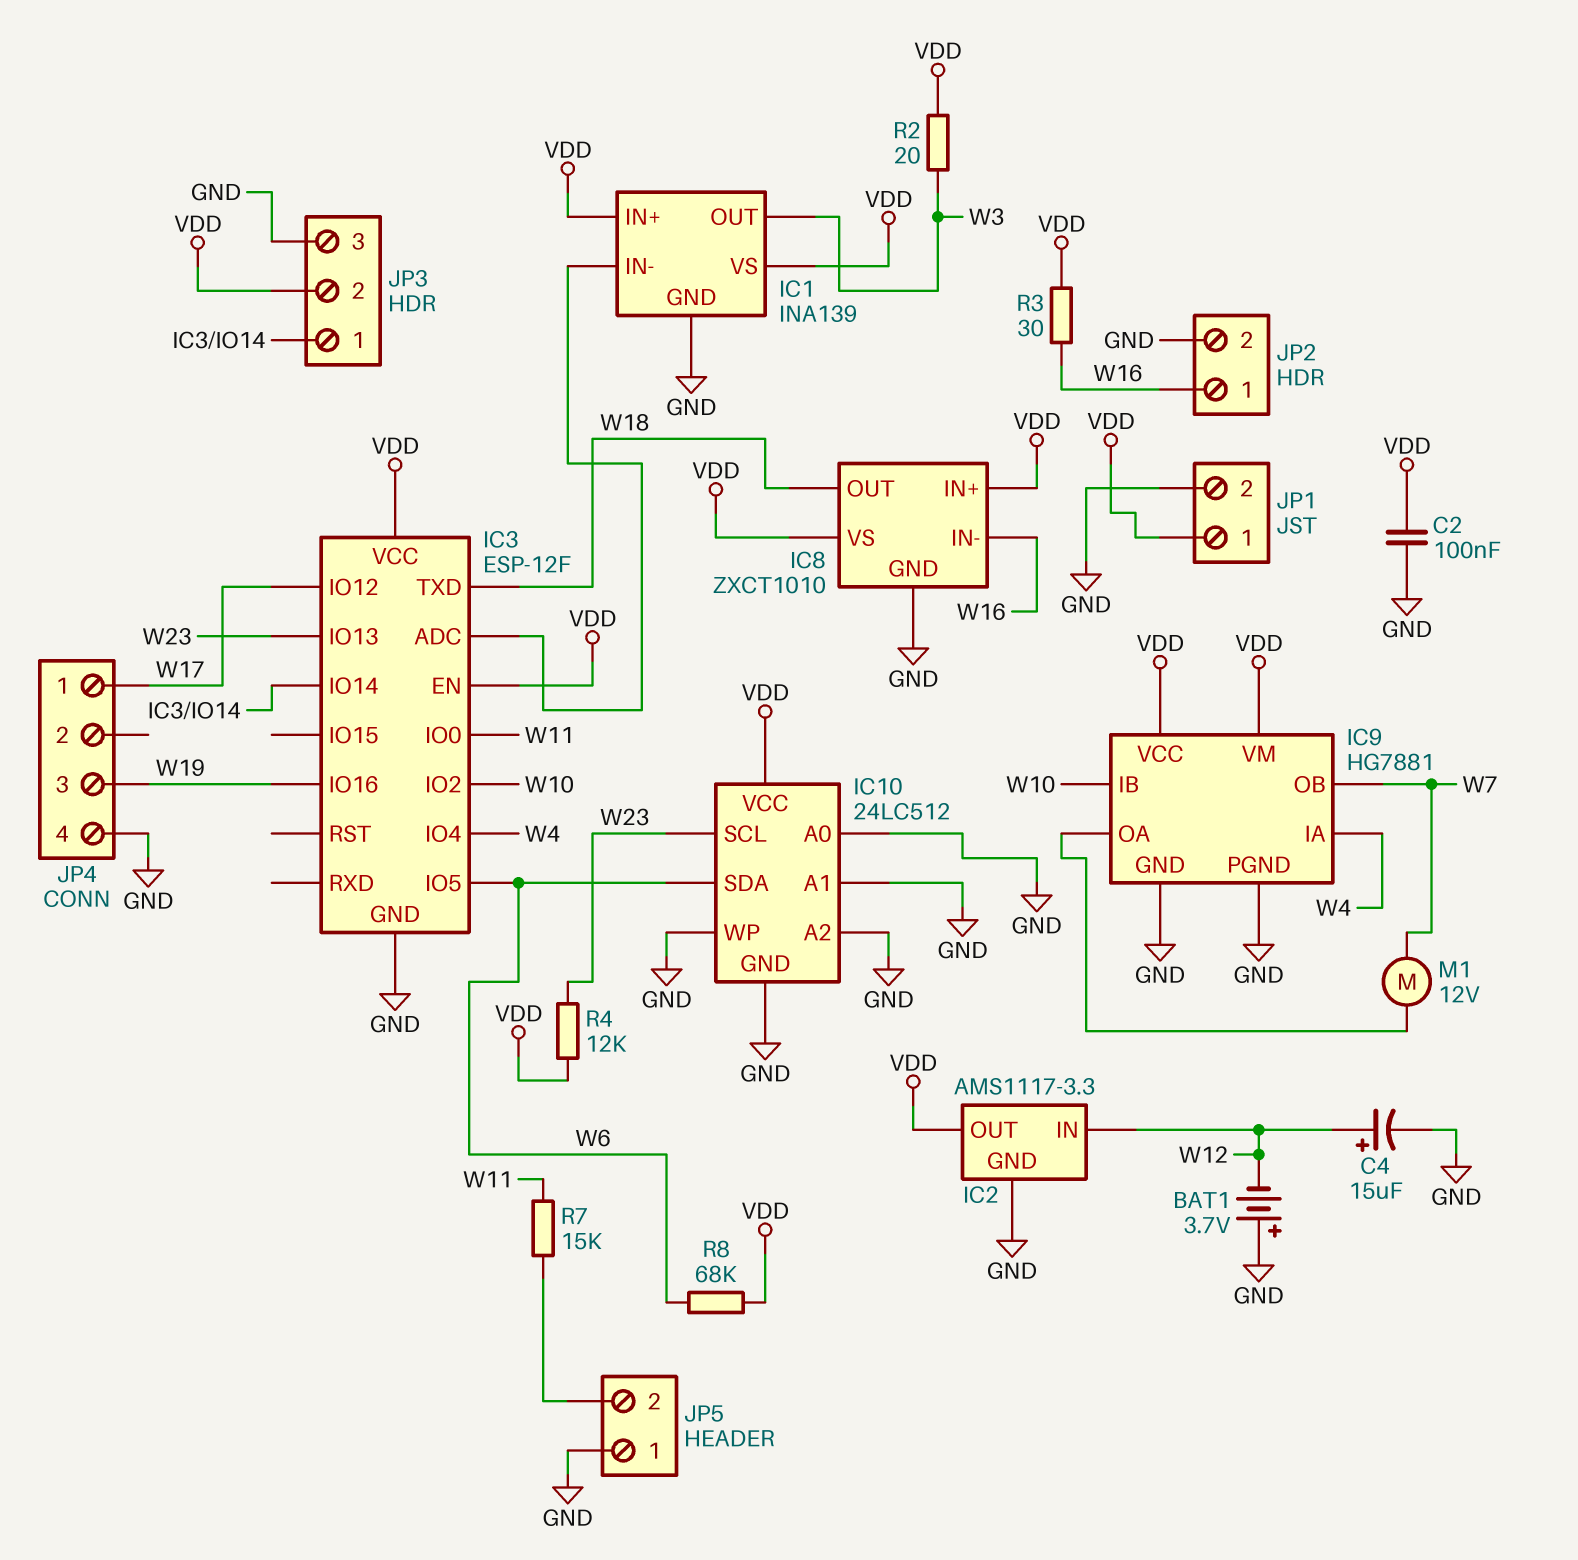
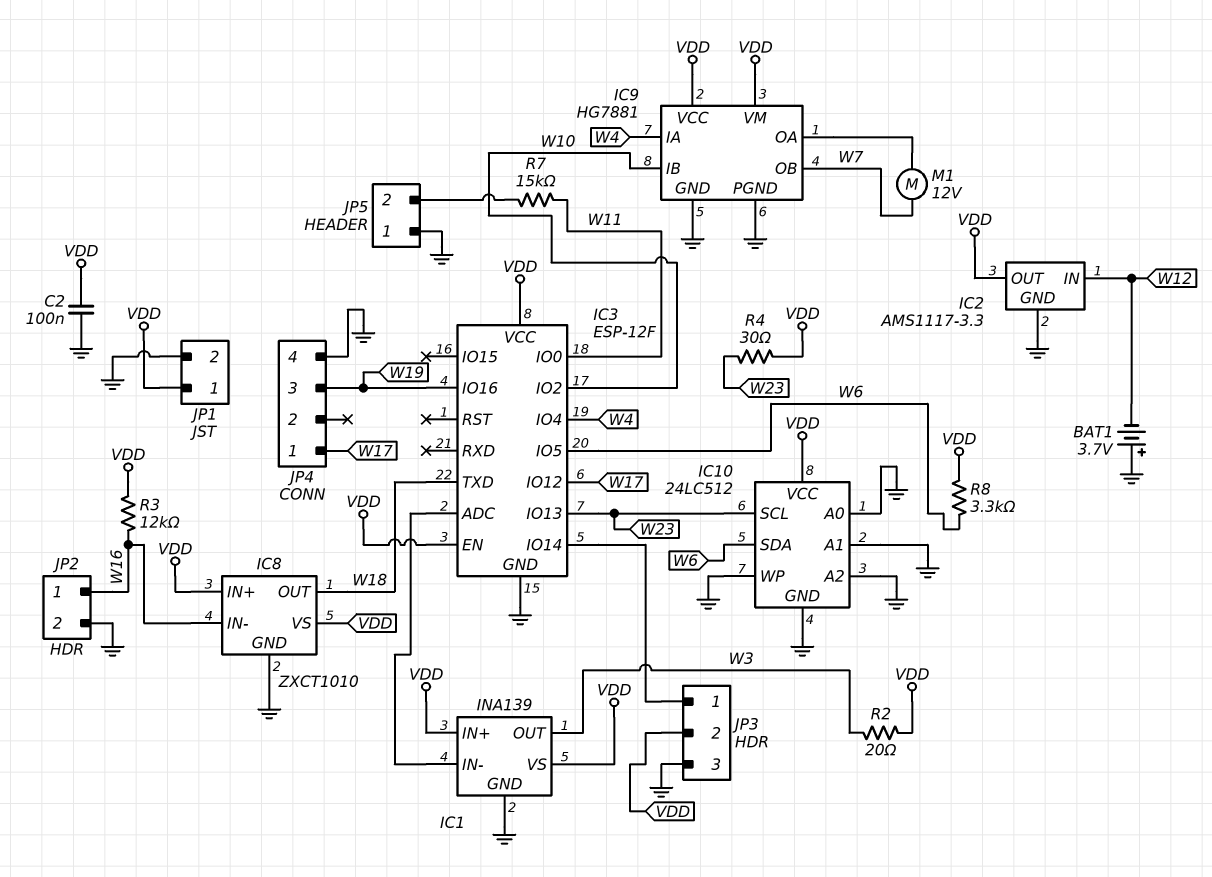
C4: 15uF (plus W12, minus GND) -> none
R3: 30 (VDD, W16) -> 12k (VDD, W16)
R4: 12k (VDD, W23) -> 30 (VDD, W23)
R8: 68k (VDD, W6) -> 3.3k (VDD, W6)

